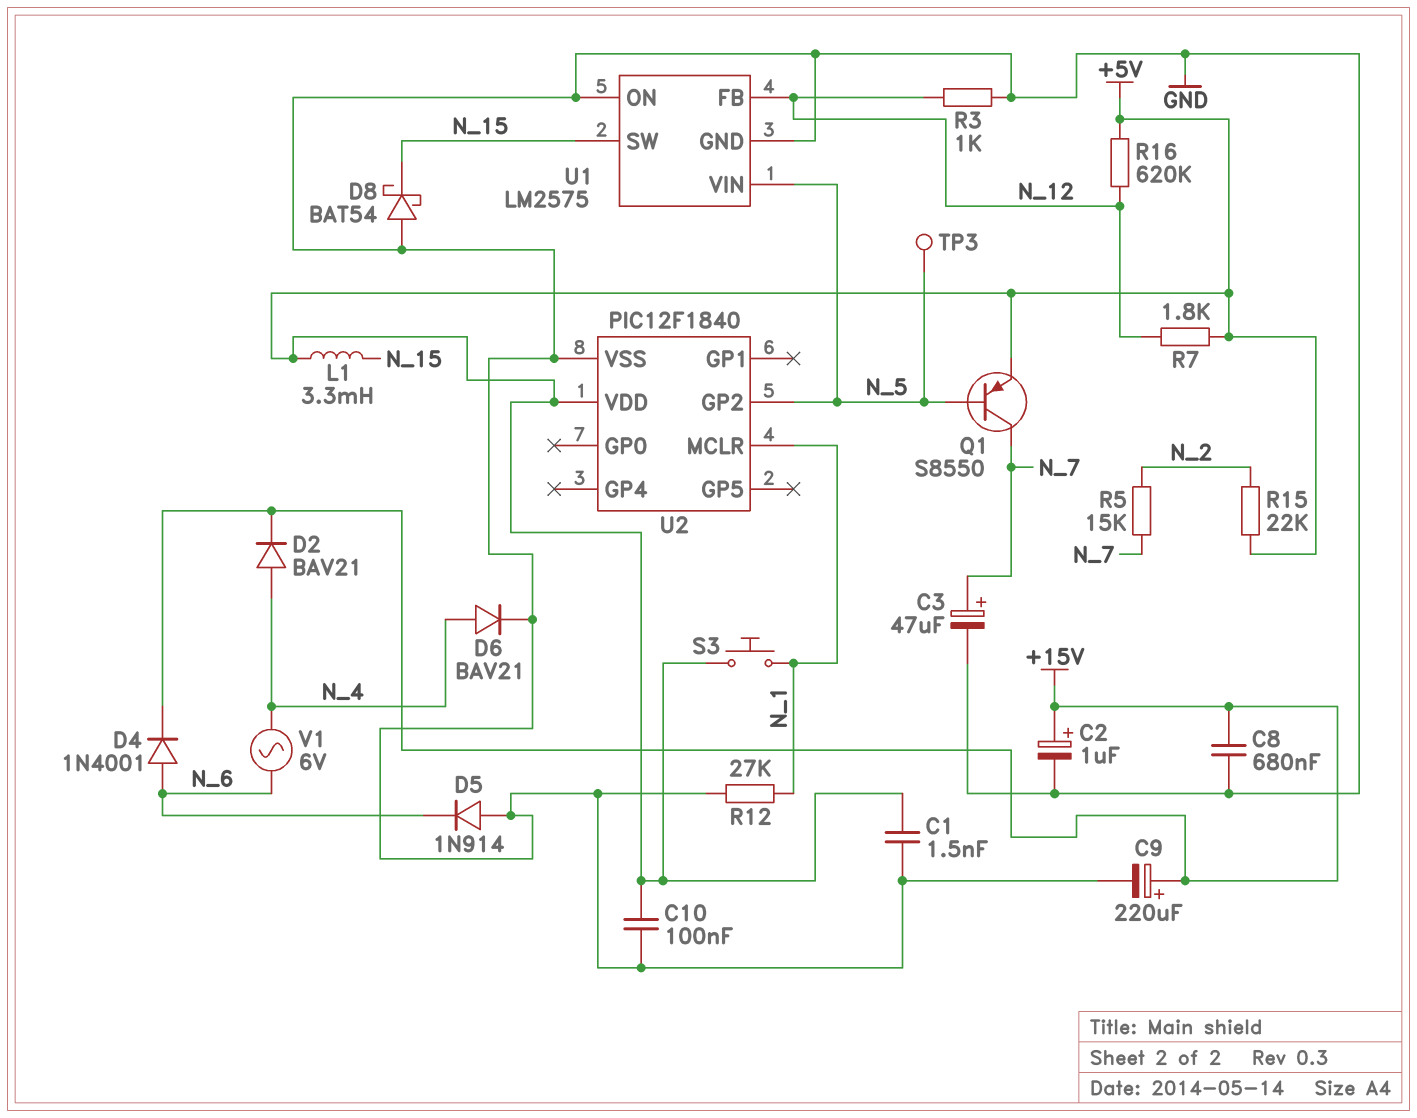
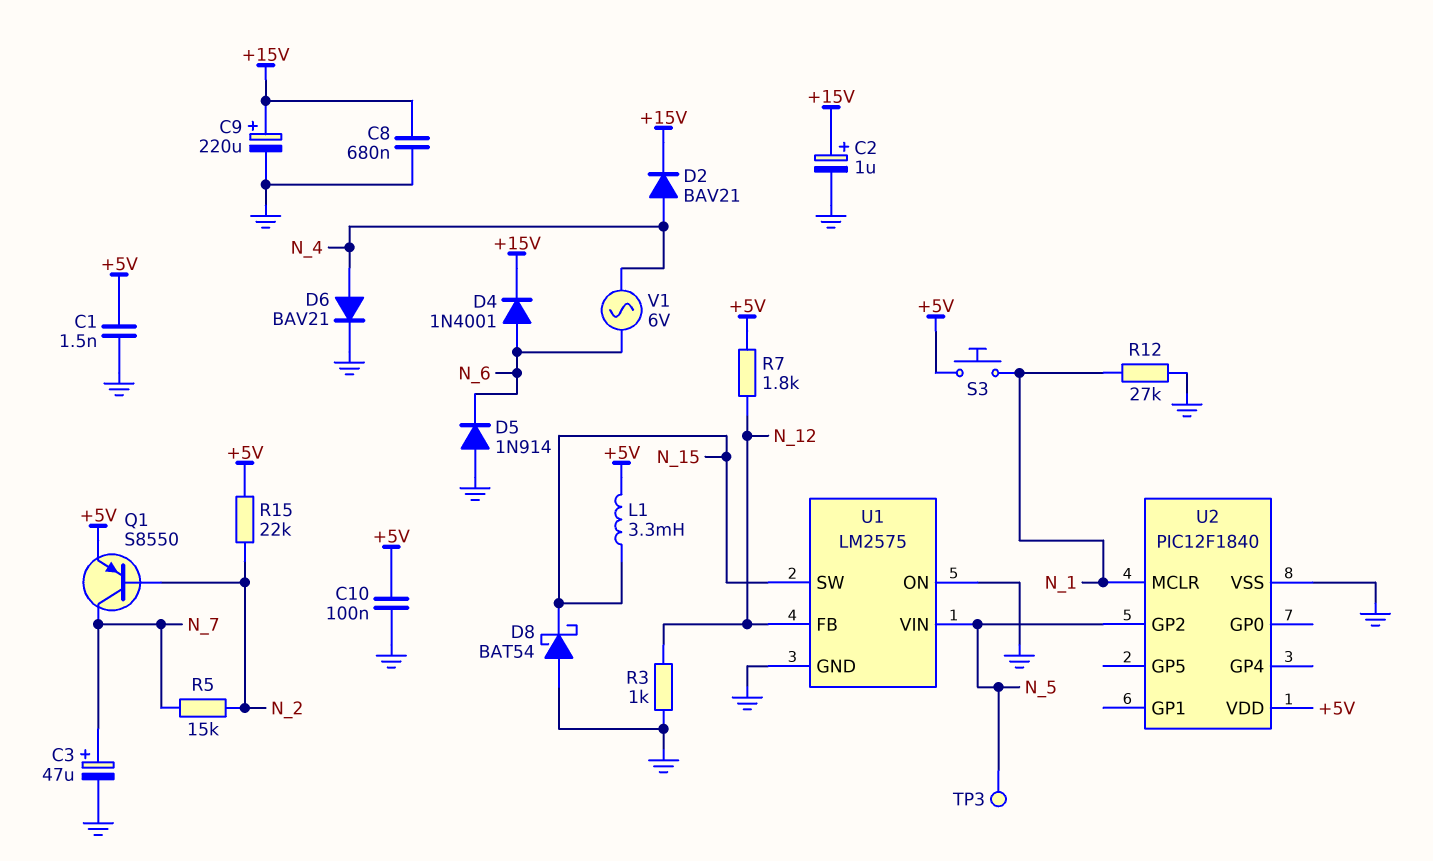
Q1: PNP S8550 (B N_5, C N_7, E +5V) -> PNP S8550 (B N_2, C N_7, E +5V)
R16: 620k (+5V, N_12) -> none

